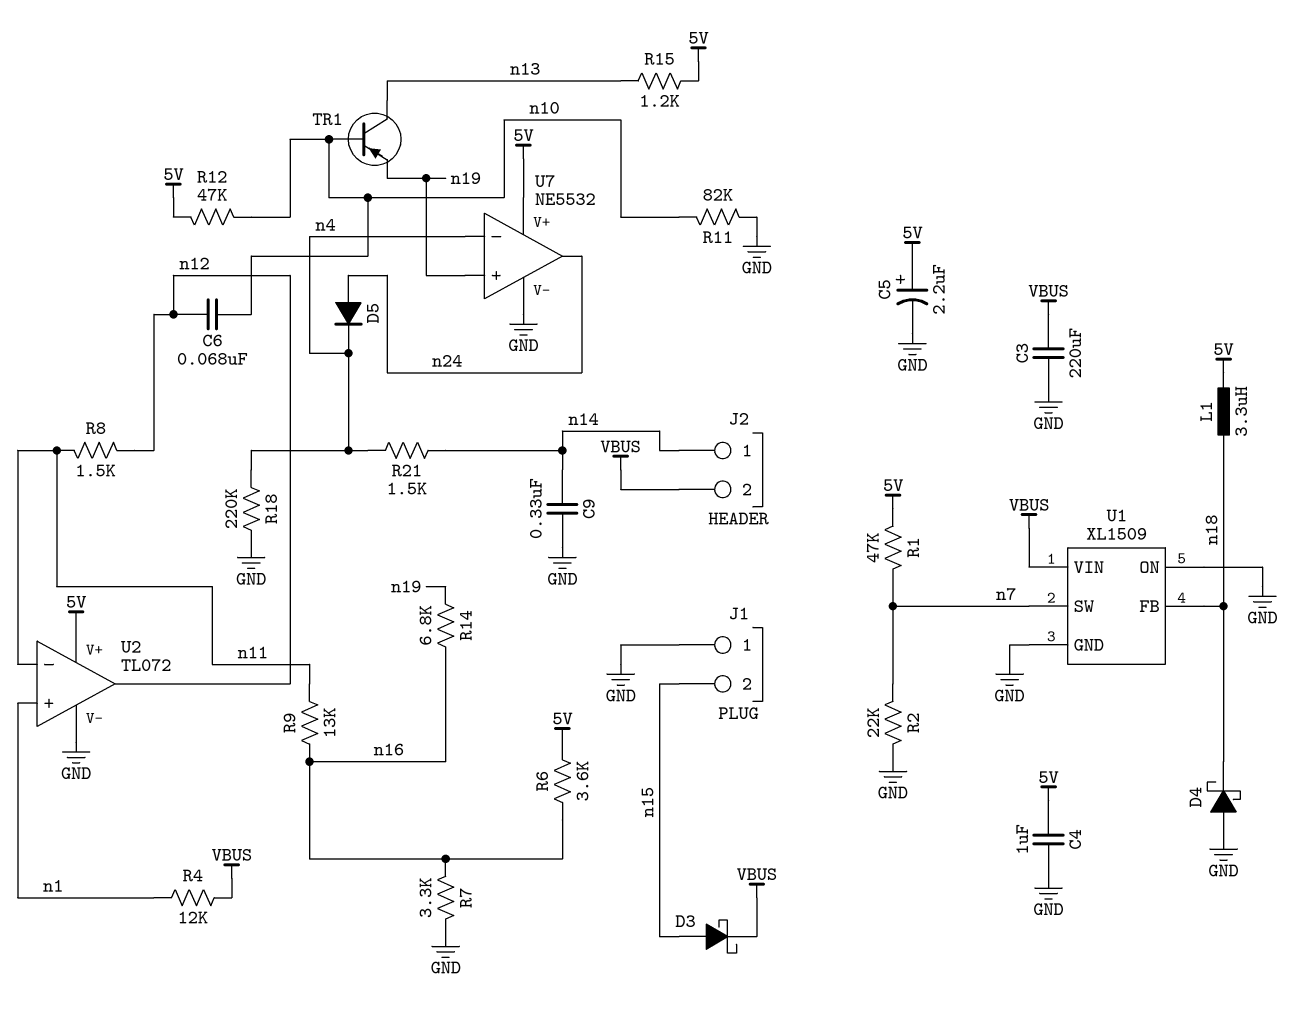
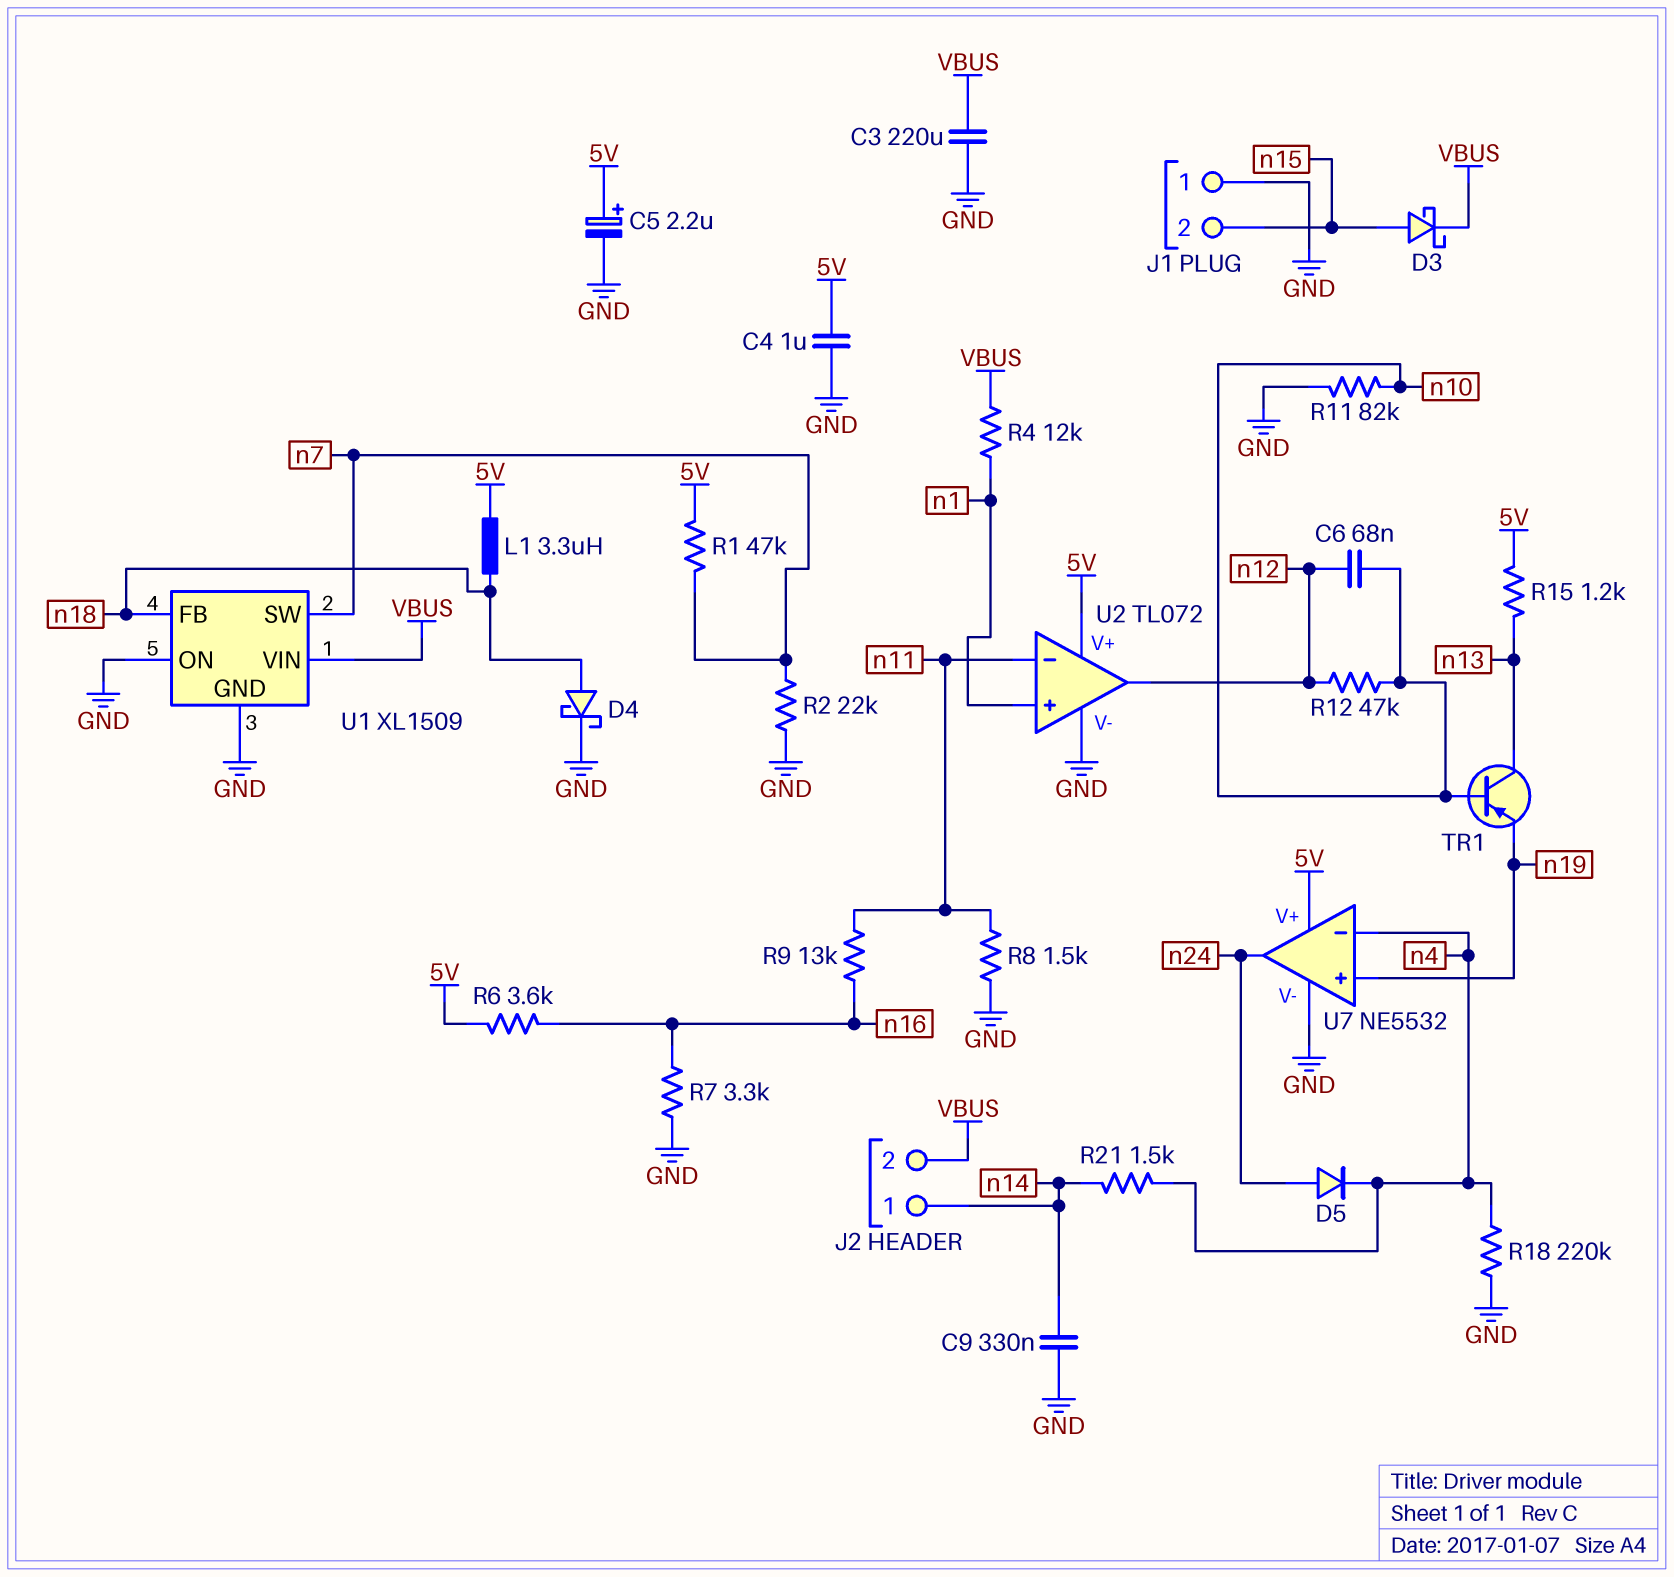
D4: schottky (A GND, K n18) -> schottky (A n18, K GND)
R8: 1.5k (n11, n12) -> 1.5k (GND, n11)
R12: 47k (5V, n10) -> 47k (n10, n12)
R14: 6.8k (n16, n19) -> none

